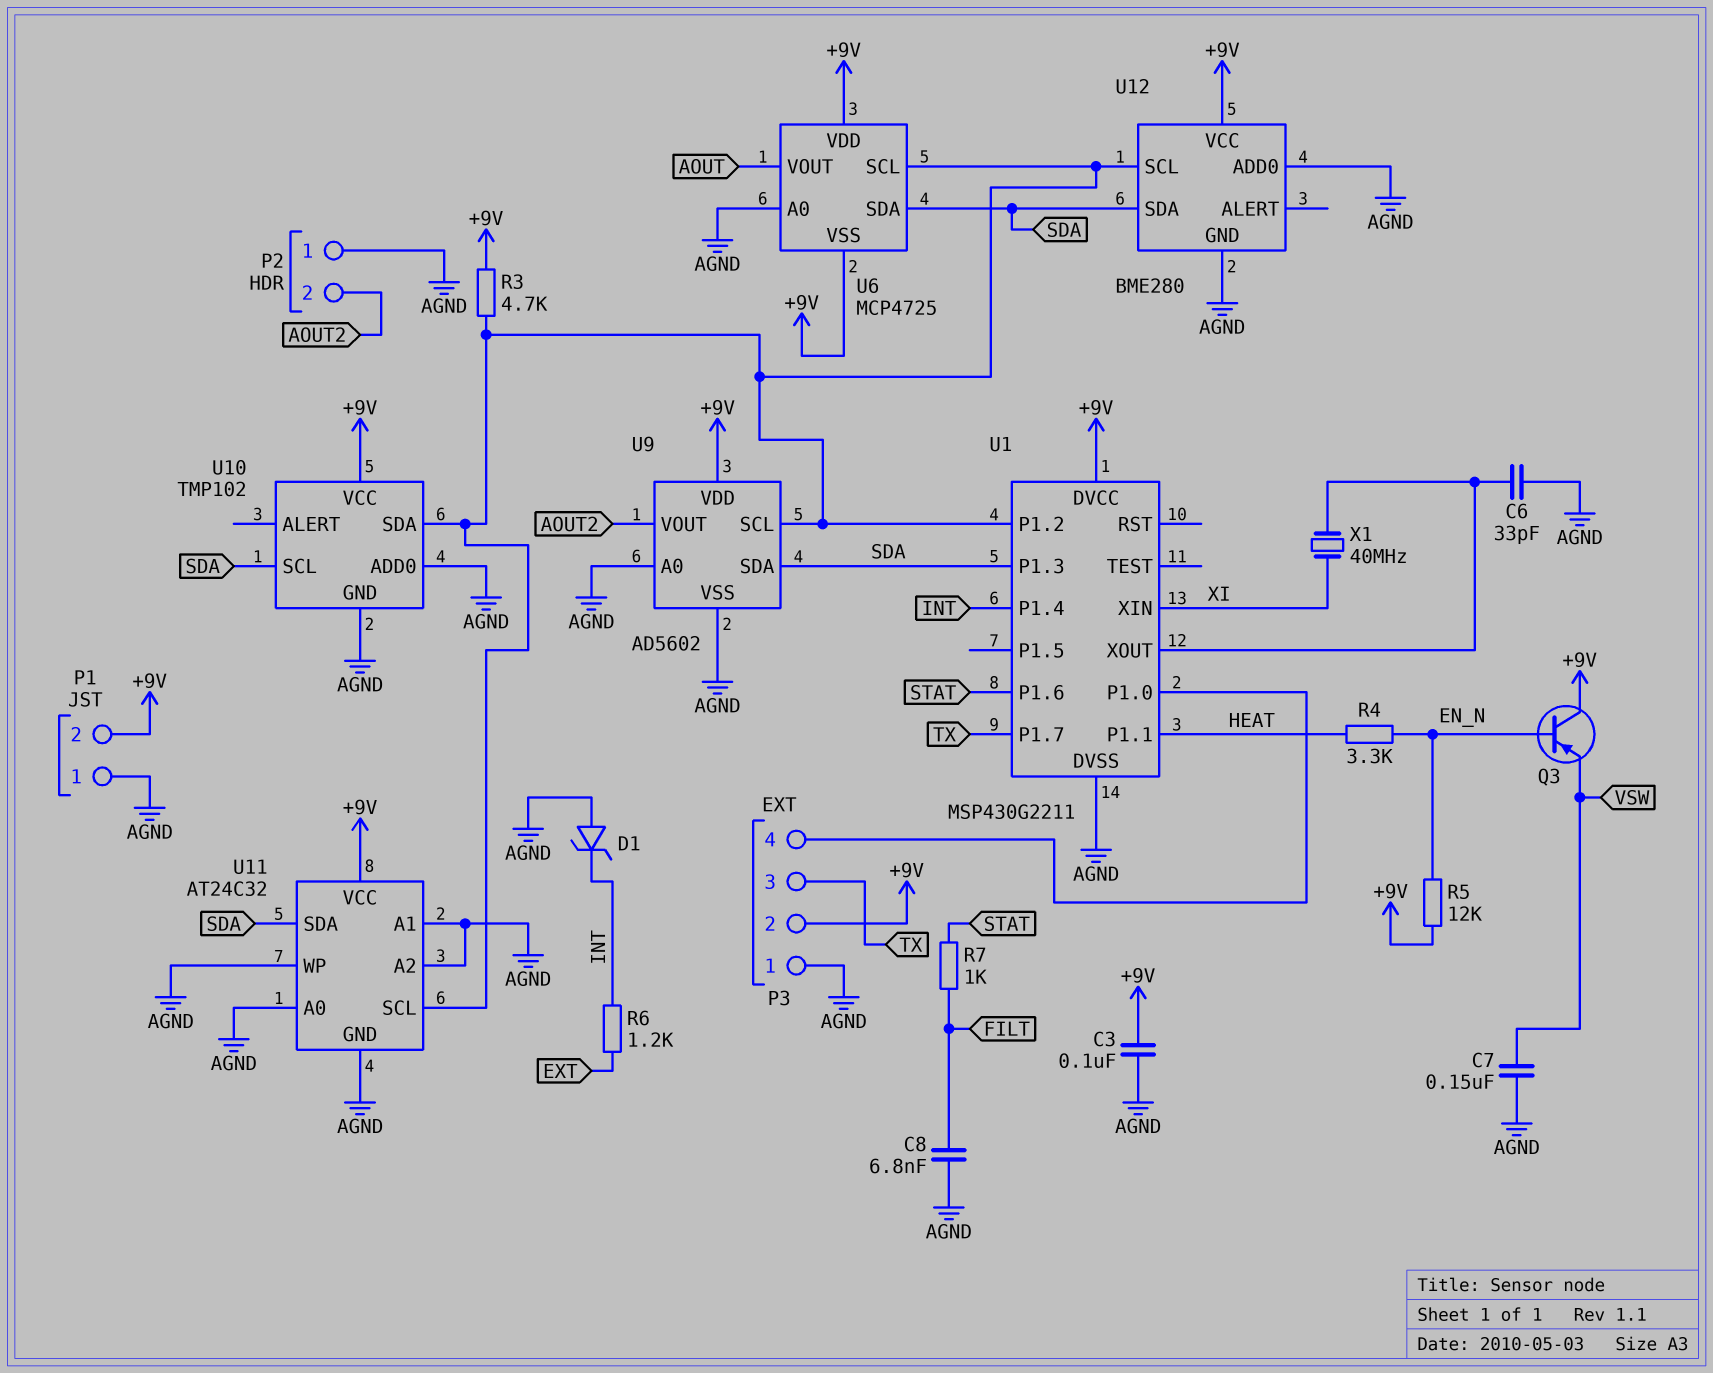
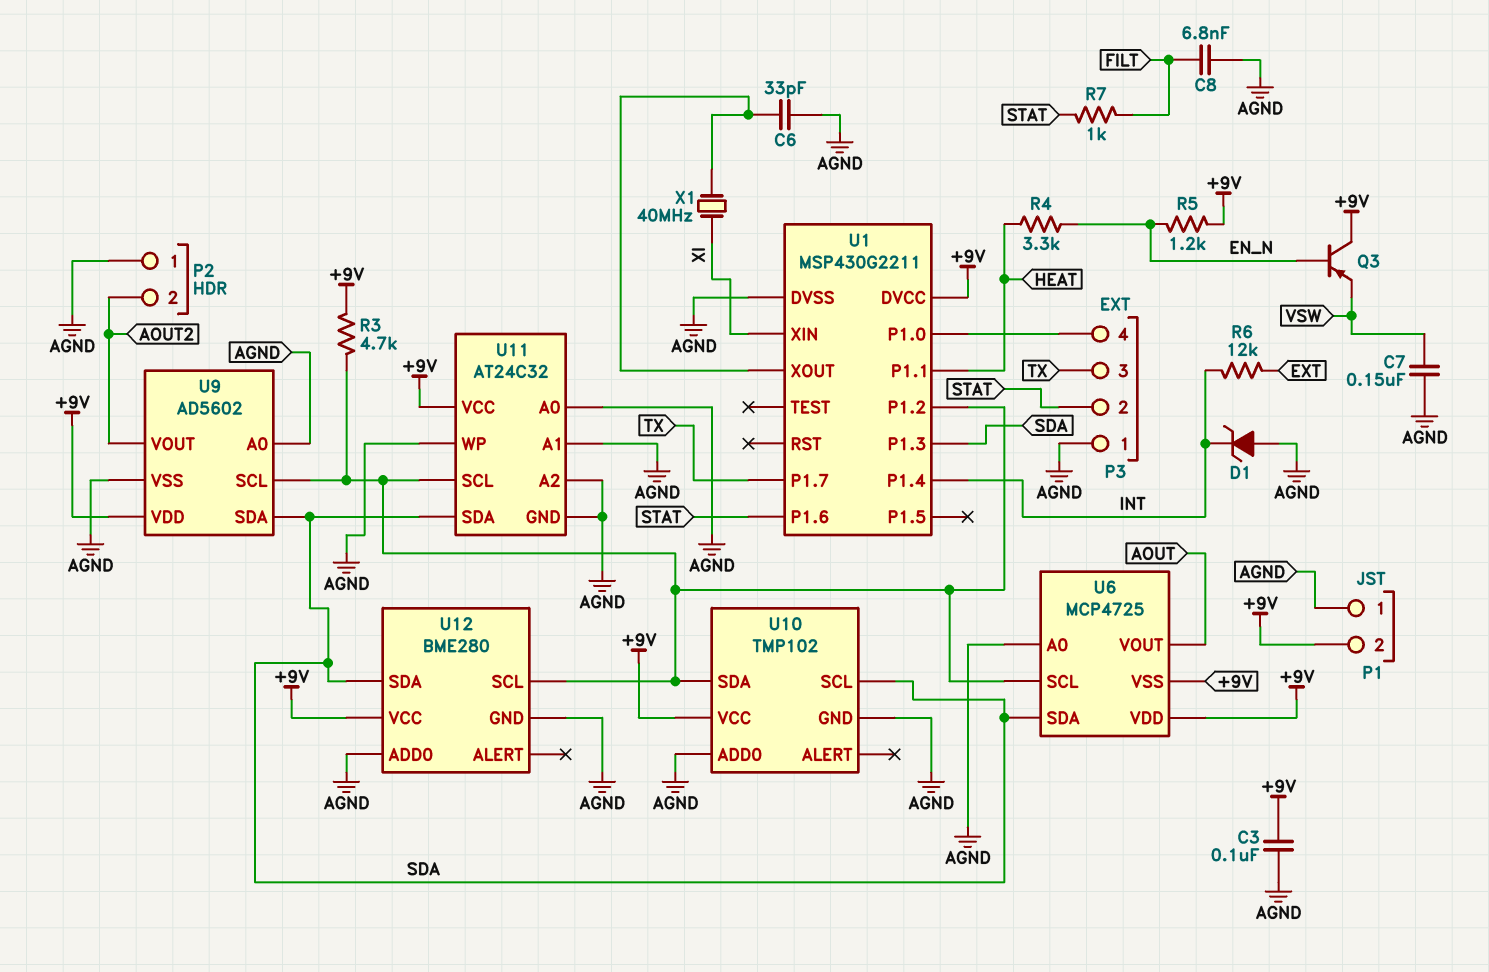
P3 pin 2: +9V -> STAT
R5: 12k (+9V, EN_N) -> 1.2k (+9V, EN_N)
R6: 1.2k (EXT, INT) -> 12k (EXT, INT)

